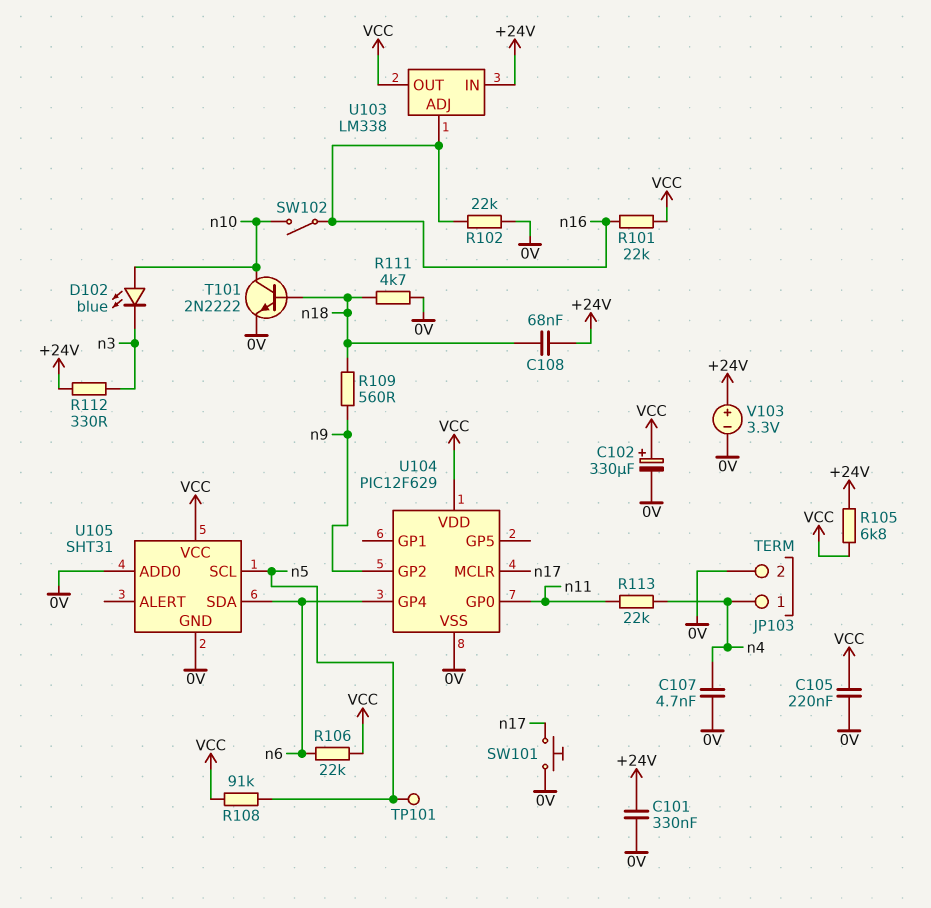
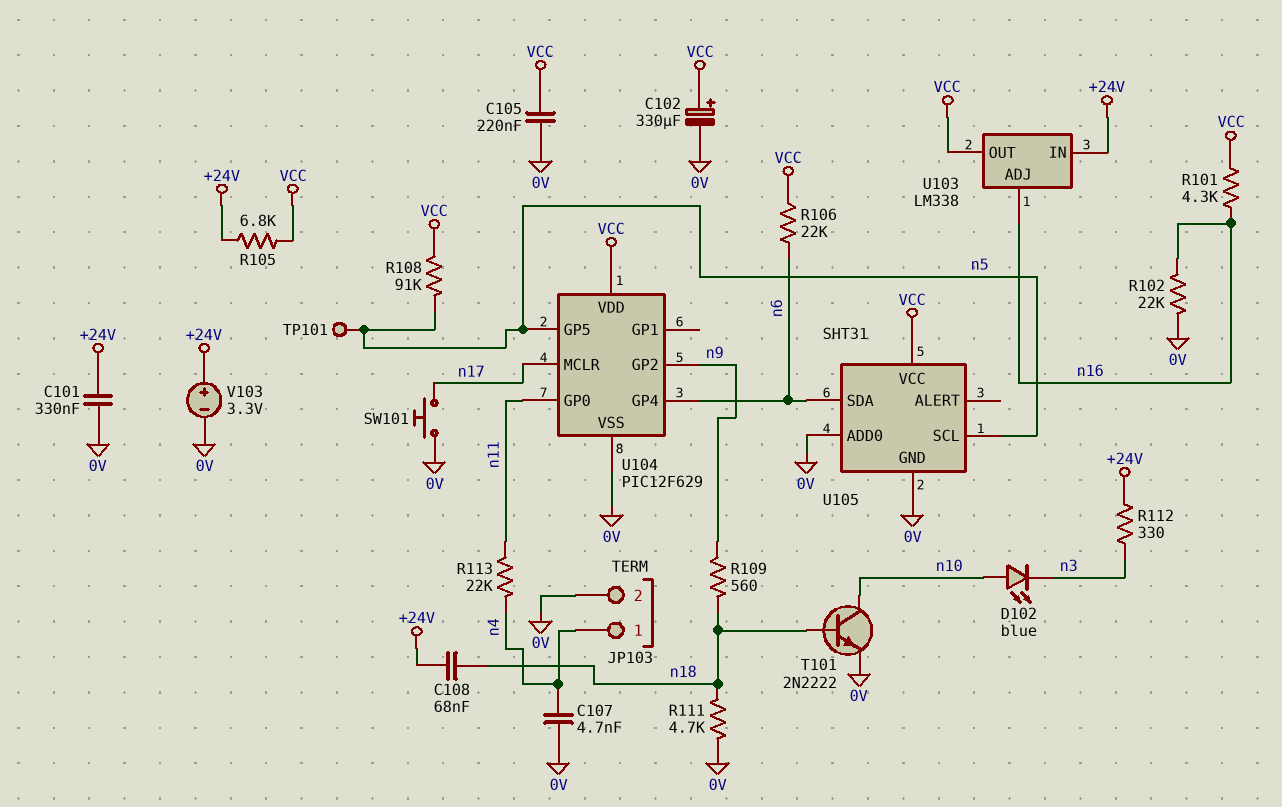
R101: 22k (VCC, n16) -> 4.3k (VCC, n16)
SW102: switch (n10, n16) -> none
U104 pin GP5: none -> n5

